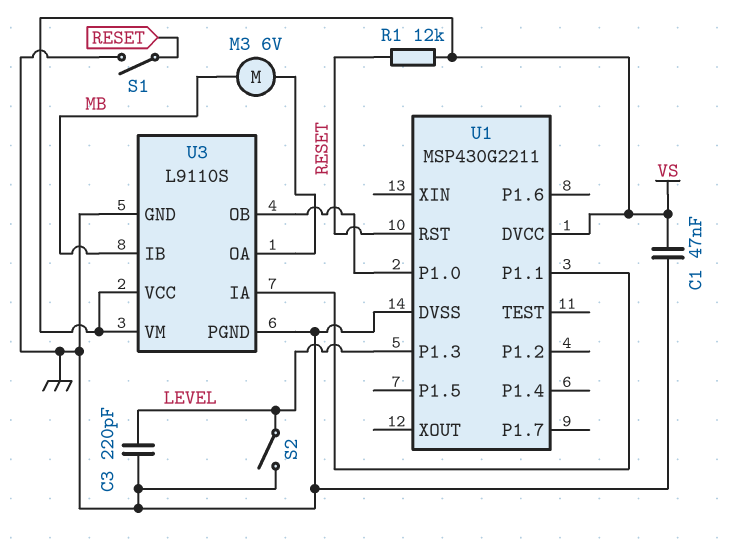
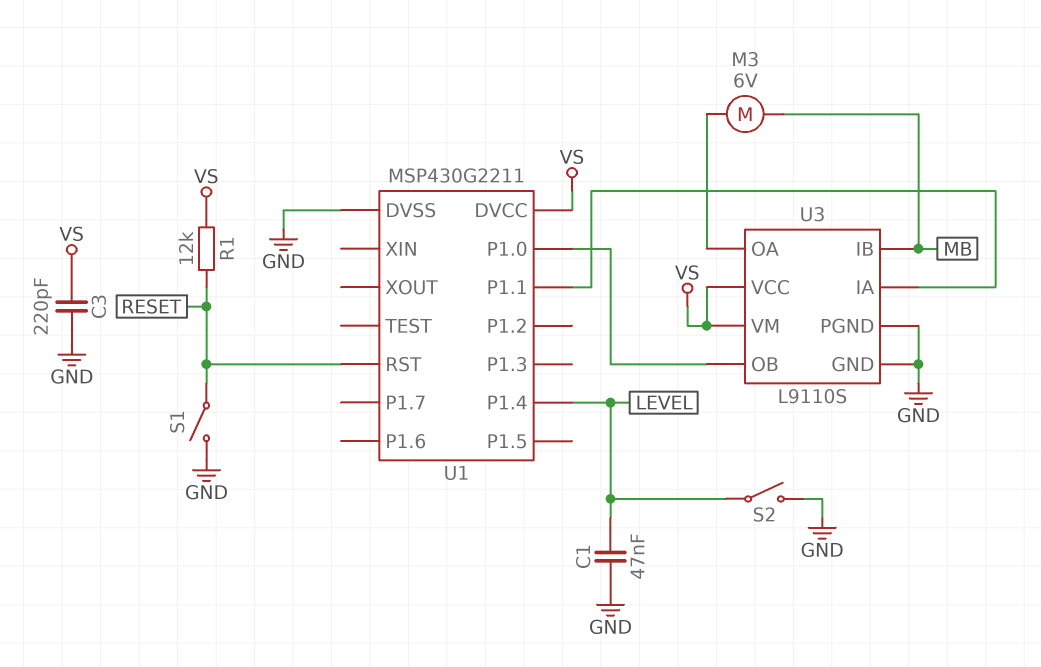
C1: 47nF (GND, VS) -> 47nF (GND, LEVEL)
C3: 220pF (GND, LEVEL) -> 220pF (GND, VS)
U1 pin P1.3: LEVEL -> none
U1 pin P1.4: none -> LEVEL

